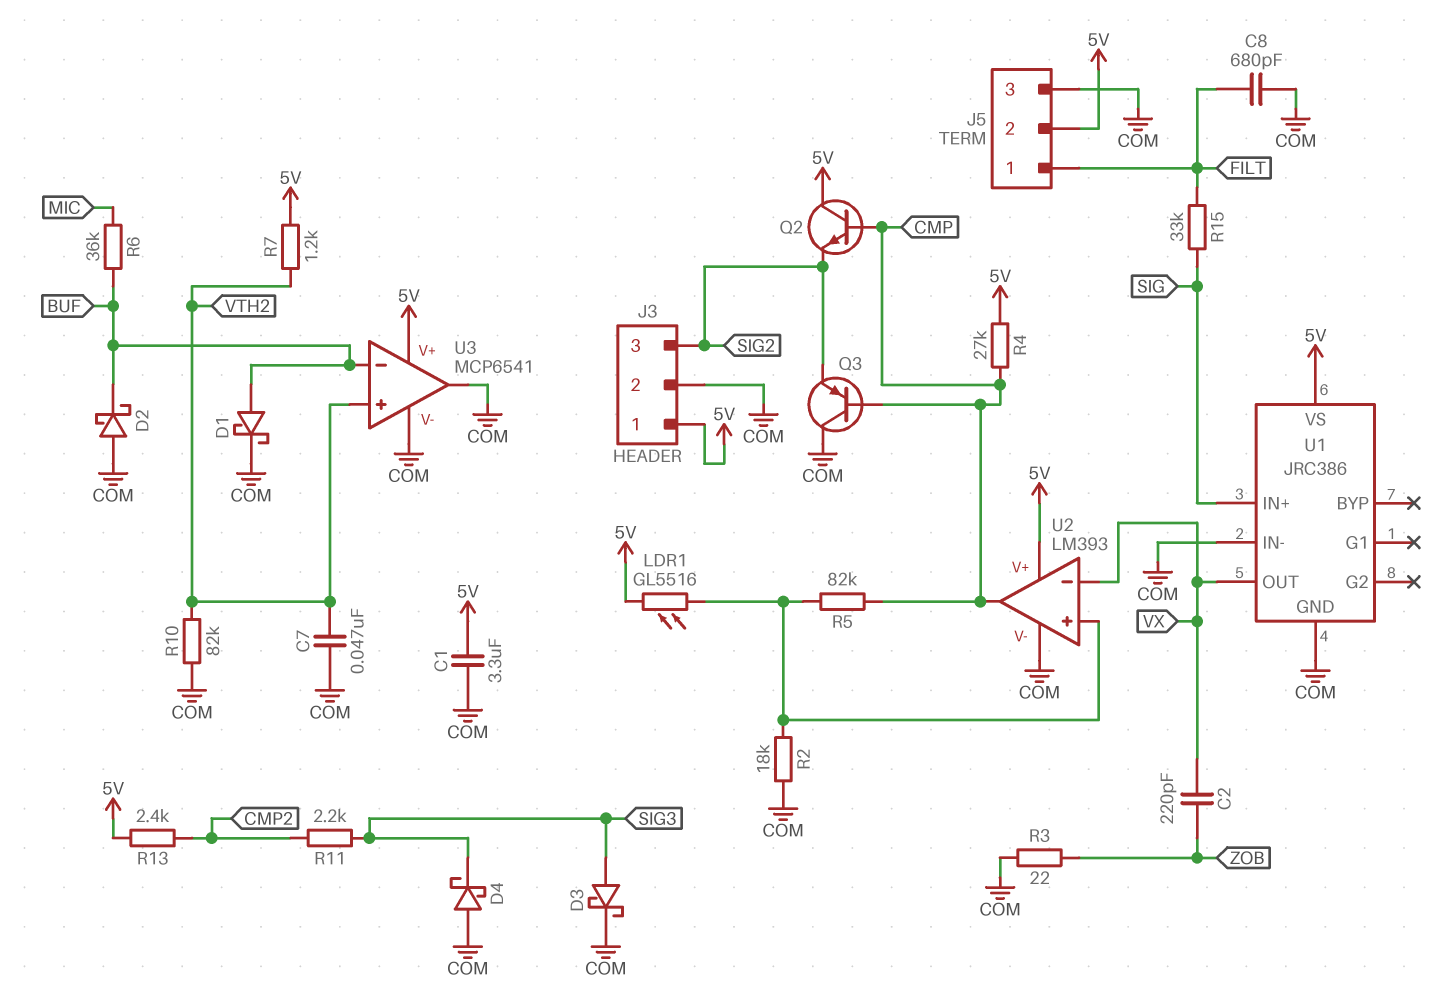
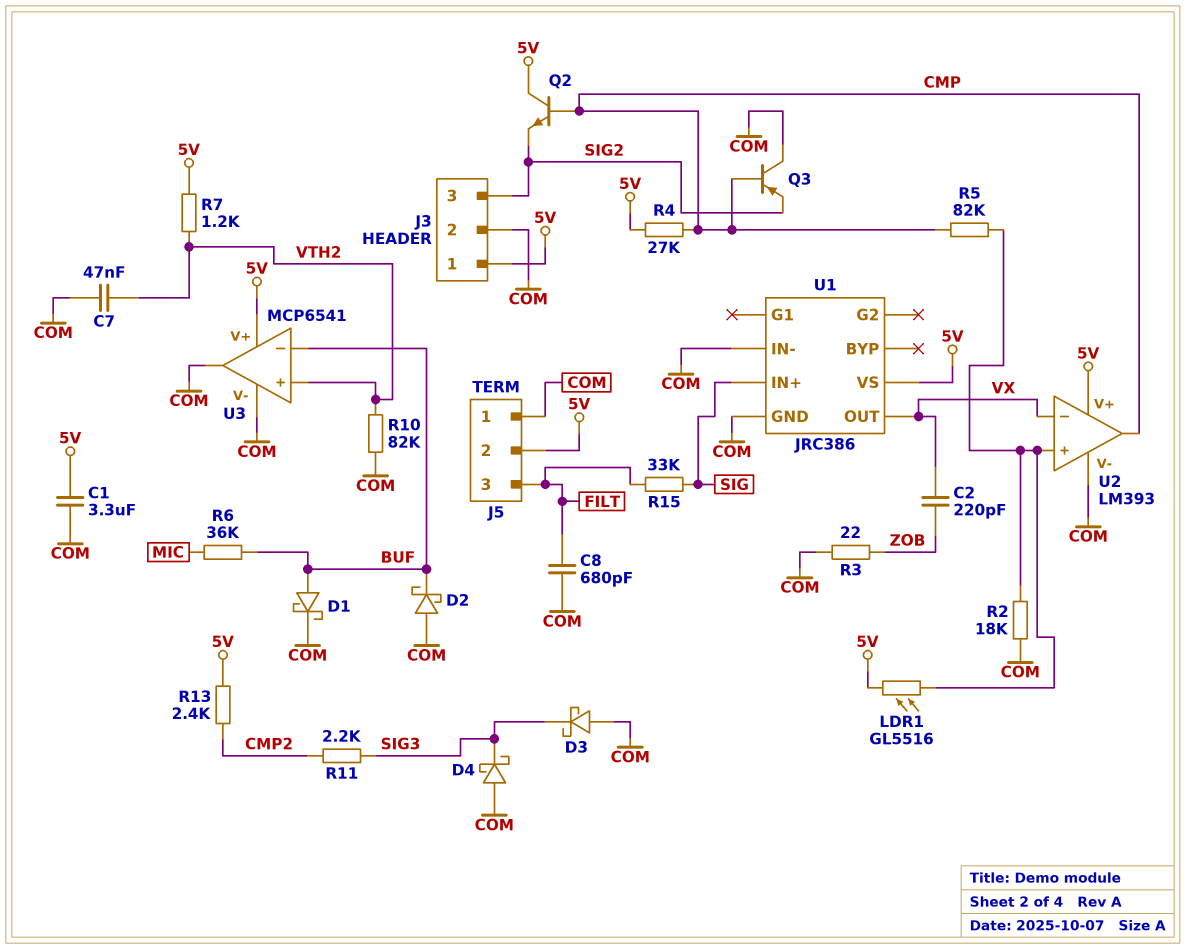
D3: schottky (A SIG3, K COM) -> schottky (A COM, K SIG3)
J5 pin 1: FILT -> COM
J5 pin 3: COM -> FILT

